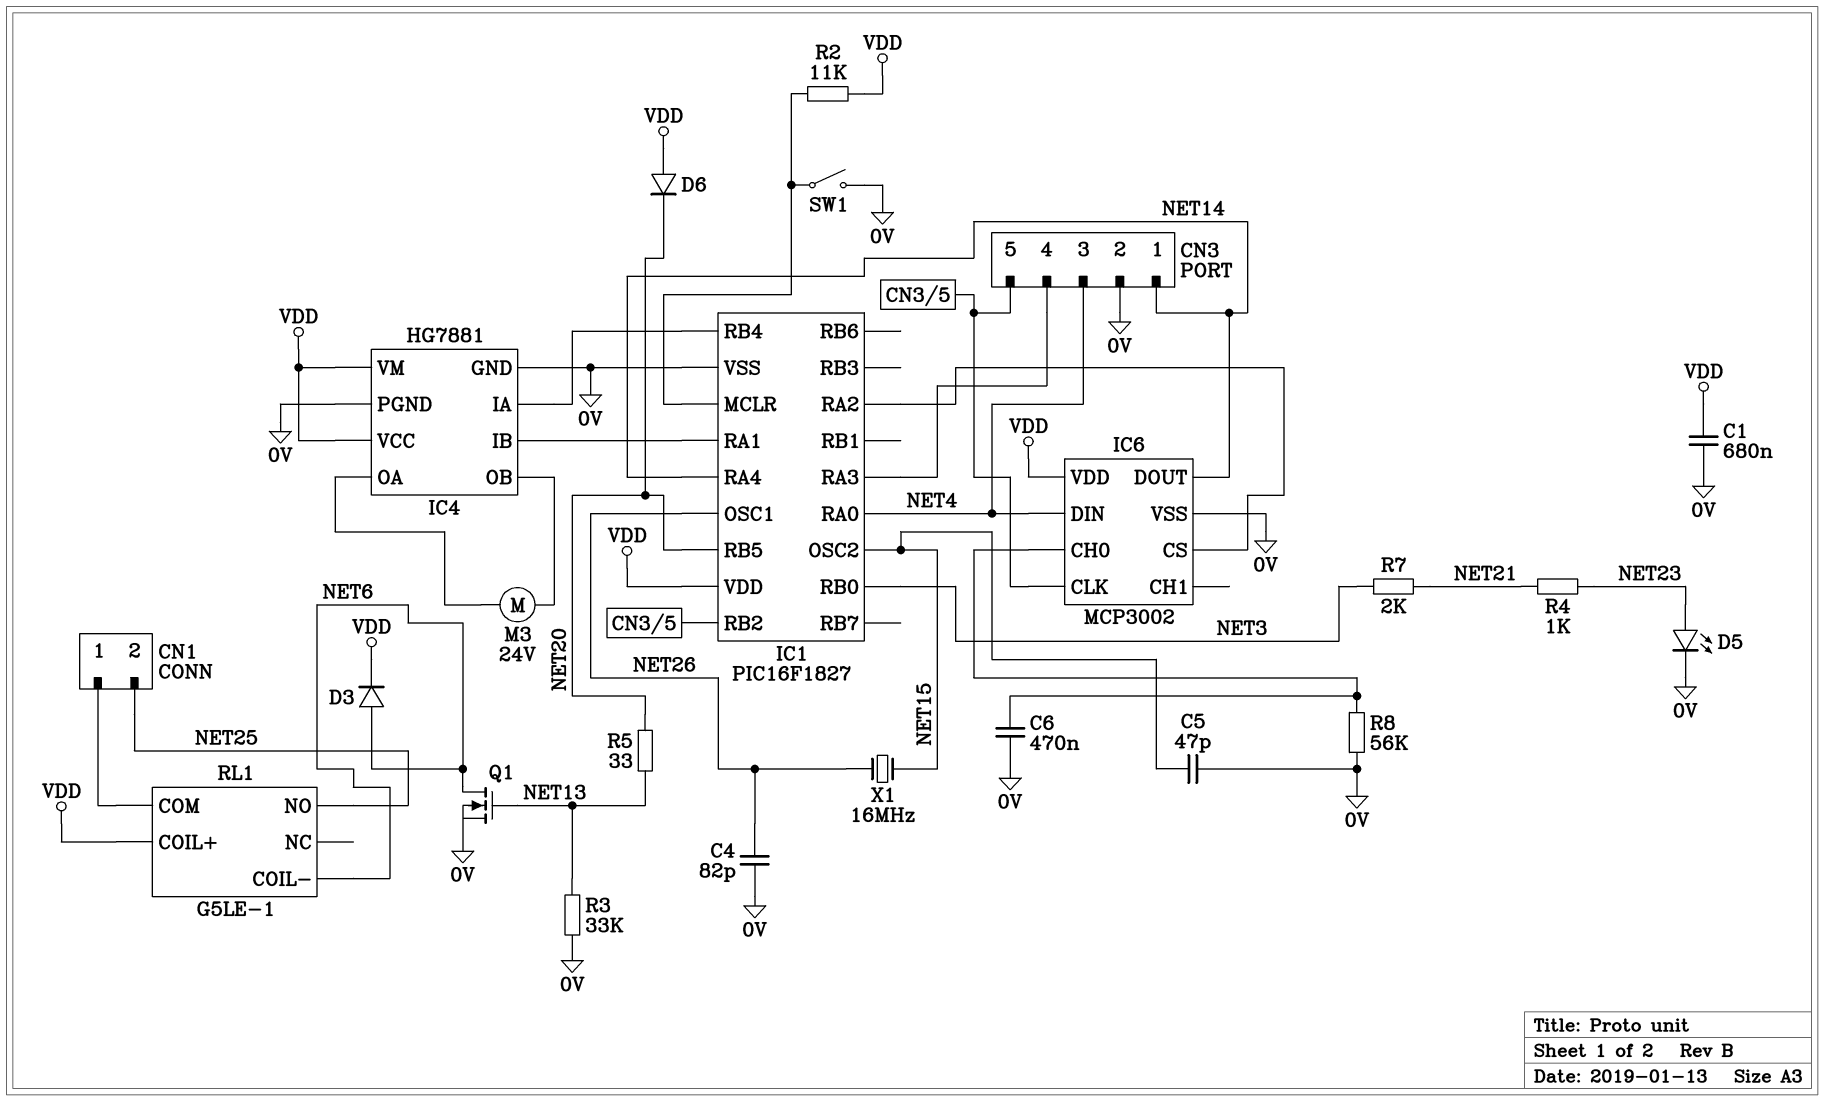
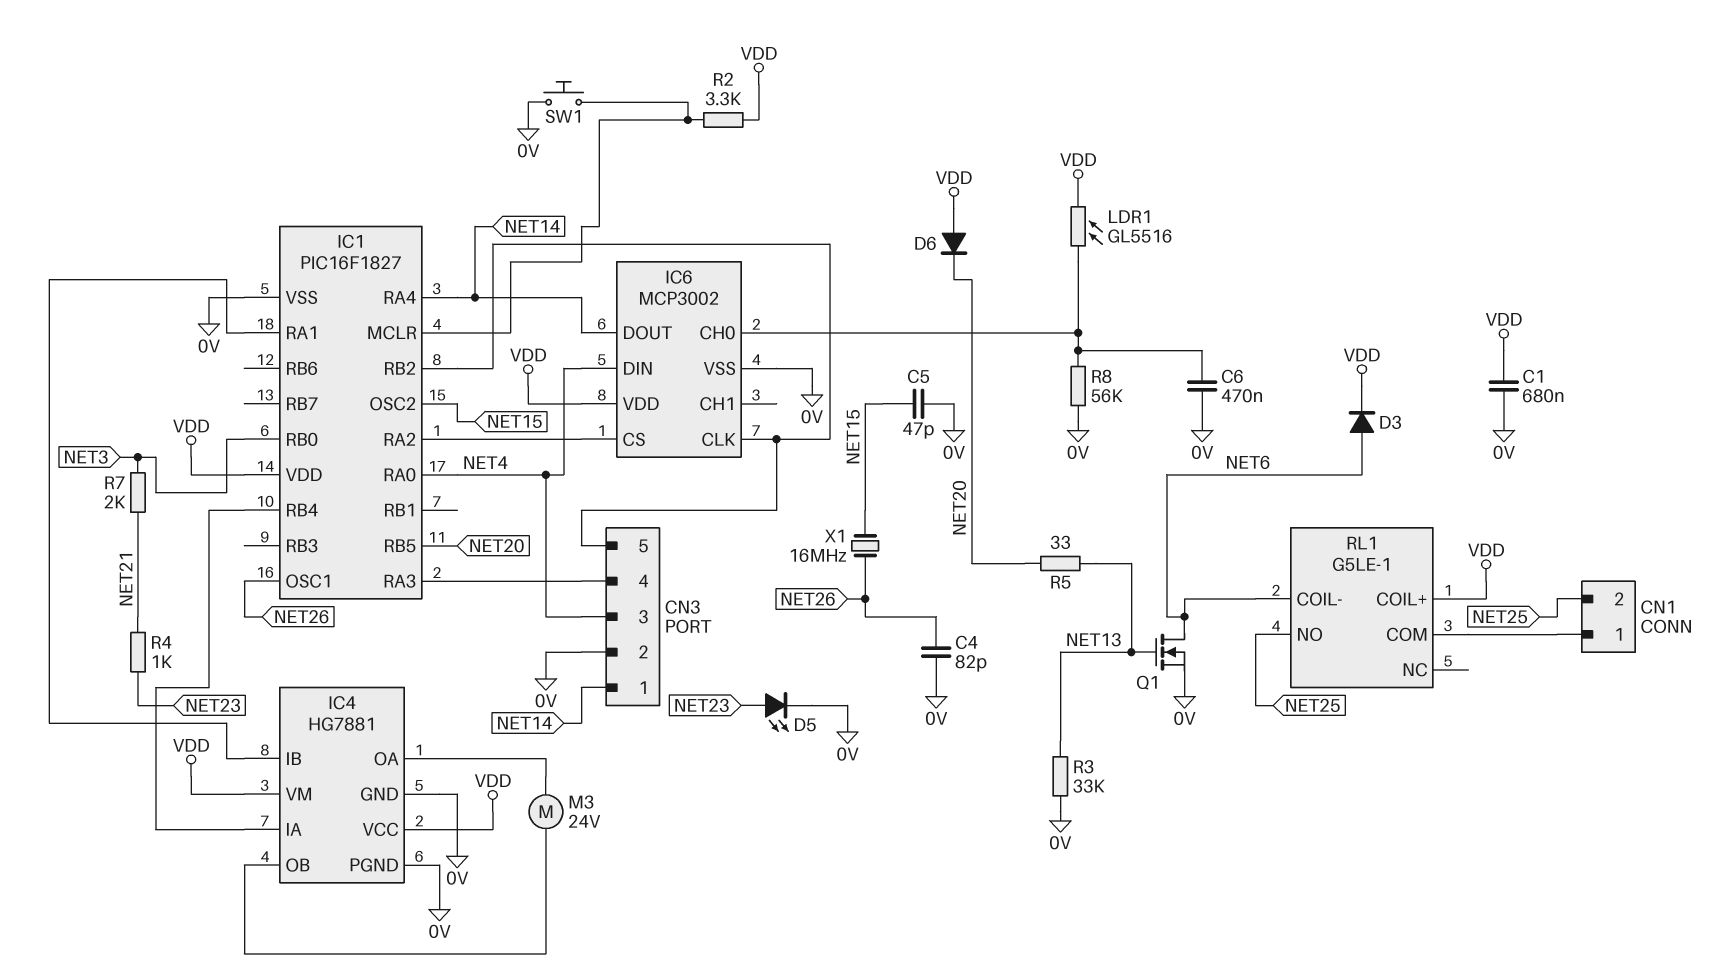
LDR1: none -> GL5516 (IC6/CH0, VDD)
R2: 11k (IC1/MCLR, VDD) -> 3.3k (IC1/MCLR, VDD)
SW1: switch (0V, IC1/MCLR) -> button (0V, IC1/MCLR)

